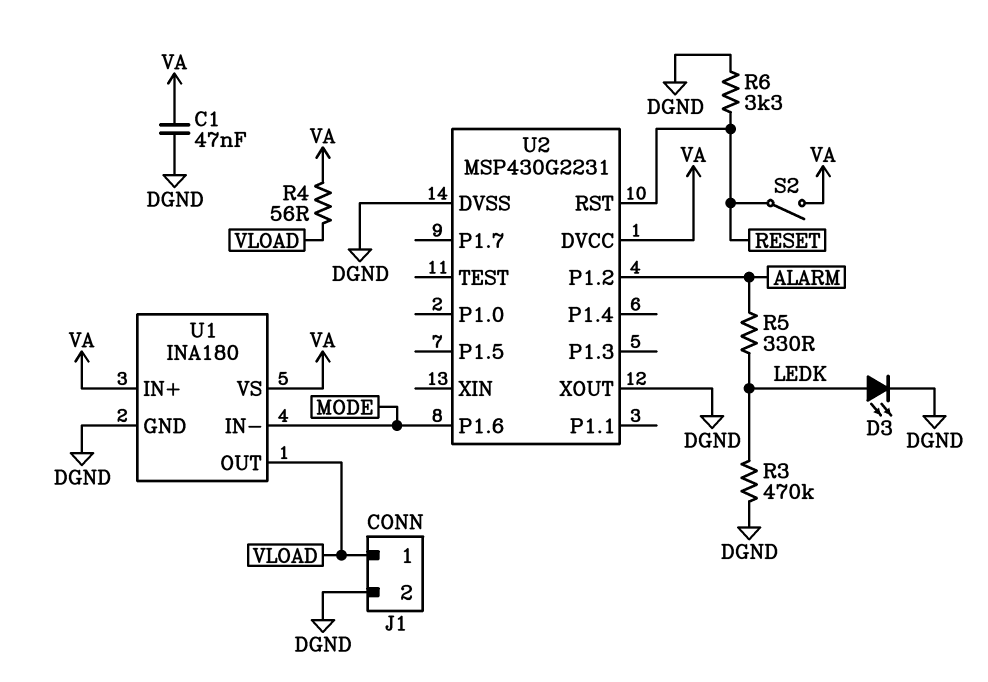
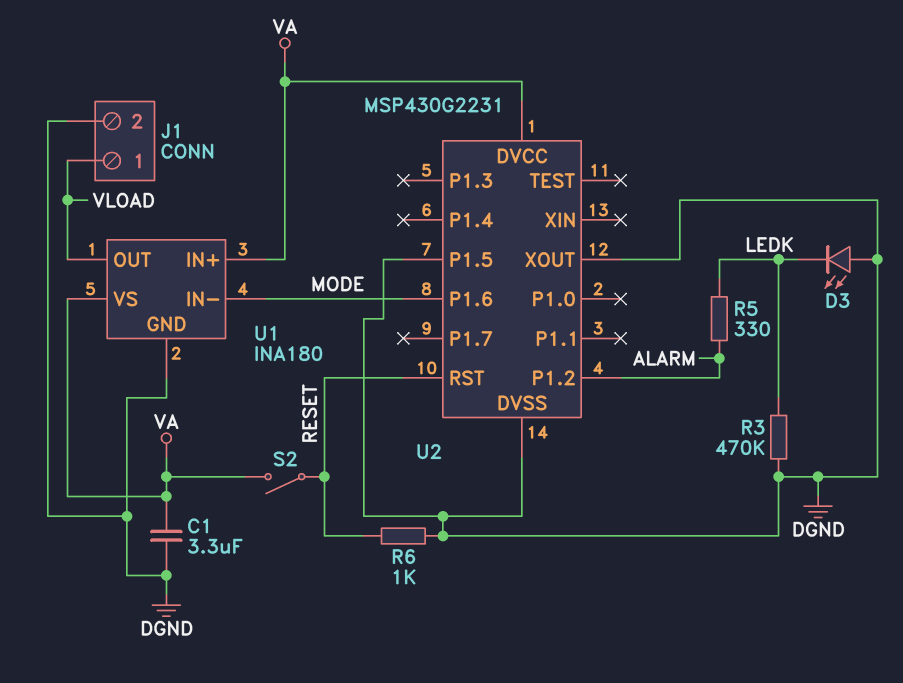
C1: 47nF (DGND, VA) -> 3.3uF (DGND, VA)
D3: LED (A LEDK, K DGND) -> LED (A DGND, K LEDK)
R4: 56 (VA, VLOAD) -> none
R6: 3.3k (DGND, RESET) -> 1k (DGND, RESET)
U2 pin P1.5: none -> DGND

